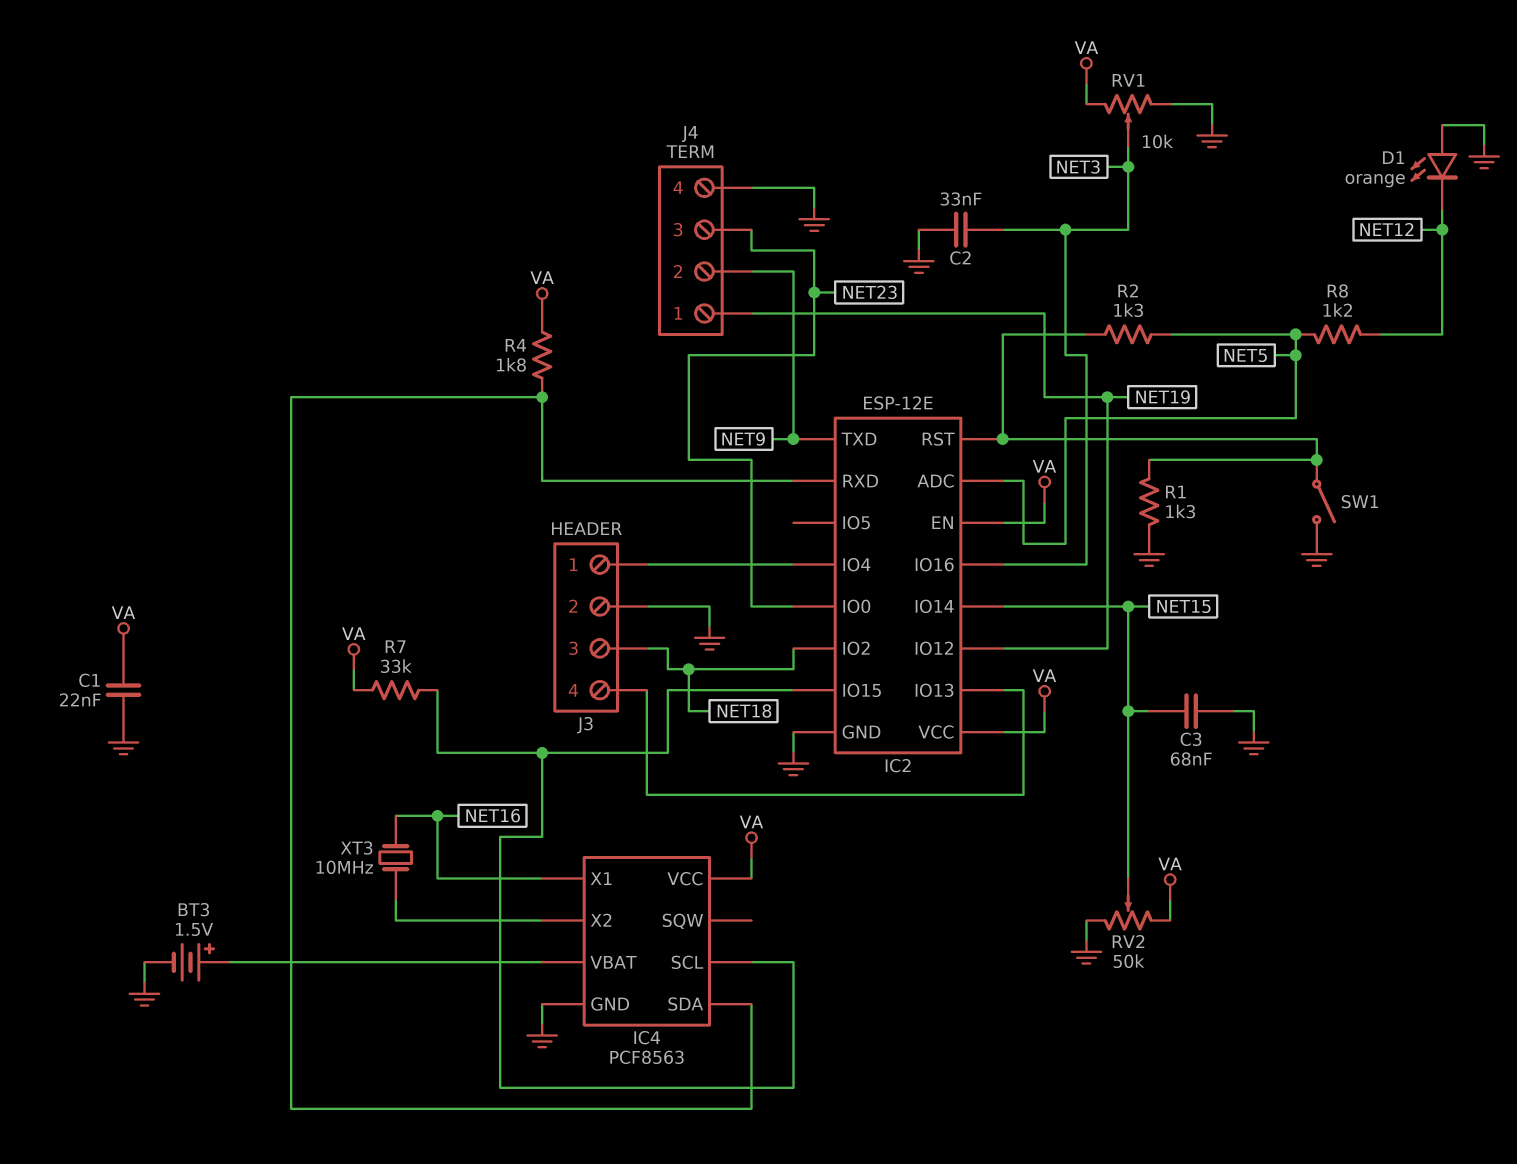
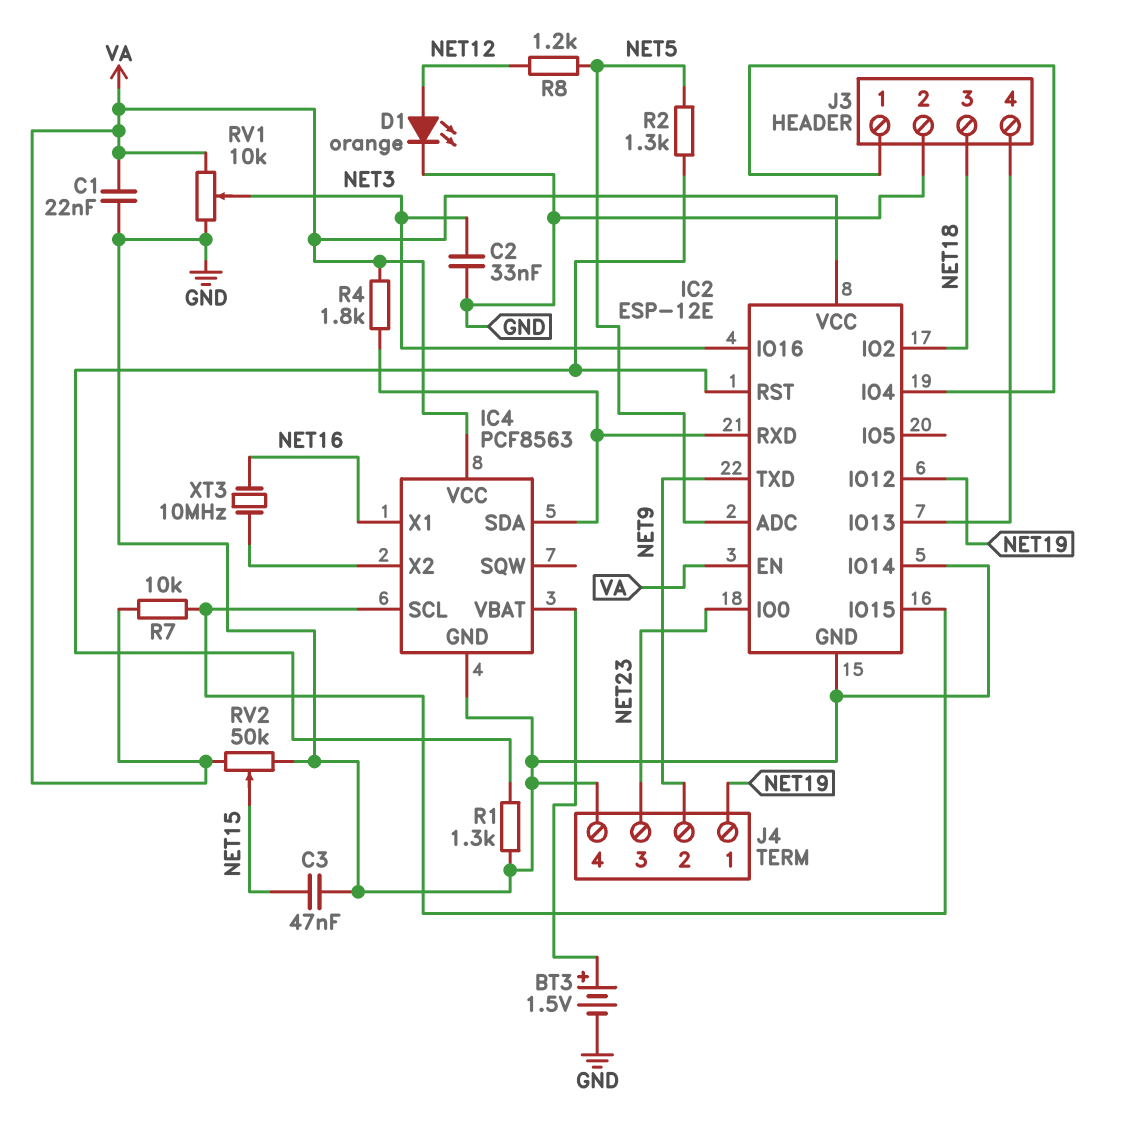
C3: 68nF (GND, NET15) -> 47nF (GND, NET15)
D1: LED orange (A GND, K NET12) -> LED orange (A NET12, K GND)
IC2 pin IO14: NET15 -> GND
R7: 33k (IC2/IO15, VA) -> 10k (IC2/IO15, VA)
SW1: switch (GND, IC2/RST) -> none

